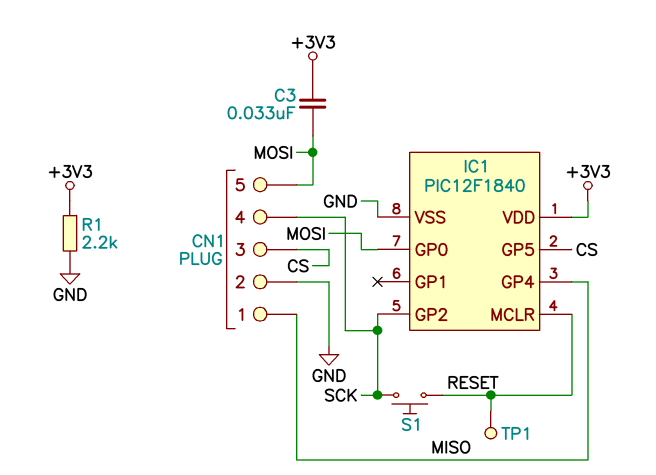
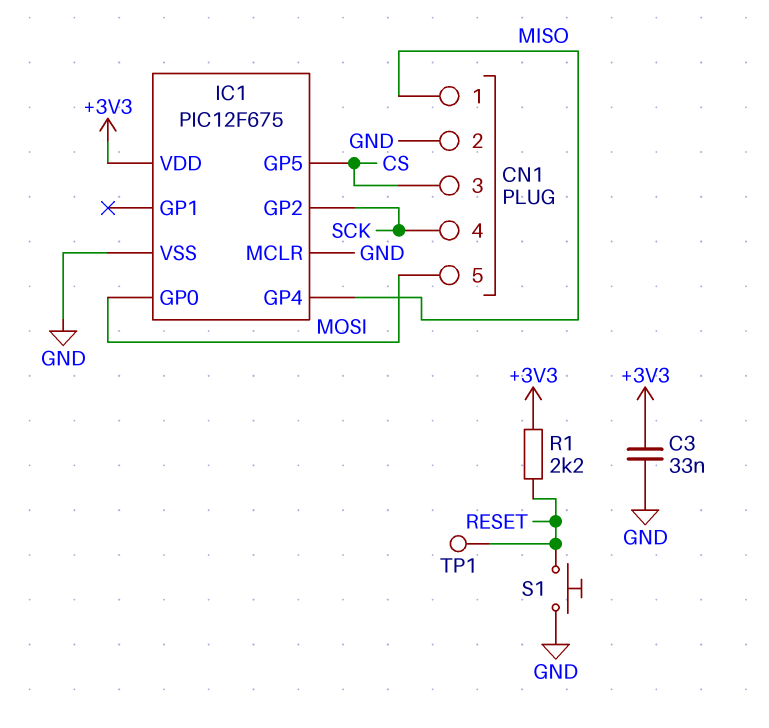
C3: 33nF (+3V3, MOSI) -> 33nF (+3V3, GND)
IC1: PIC12F1840 -> PIC12F675
IC1 pin MCLR: RESET -> GND
R1: 2.2k (+3V3, GND) -> 2.2k (+3V3, RESET)
S1: button (RESET, SCK) -> button (GND, RESET)

